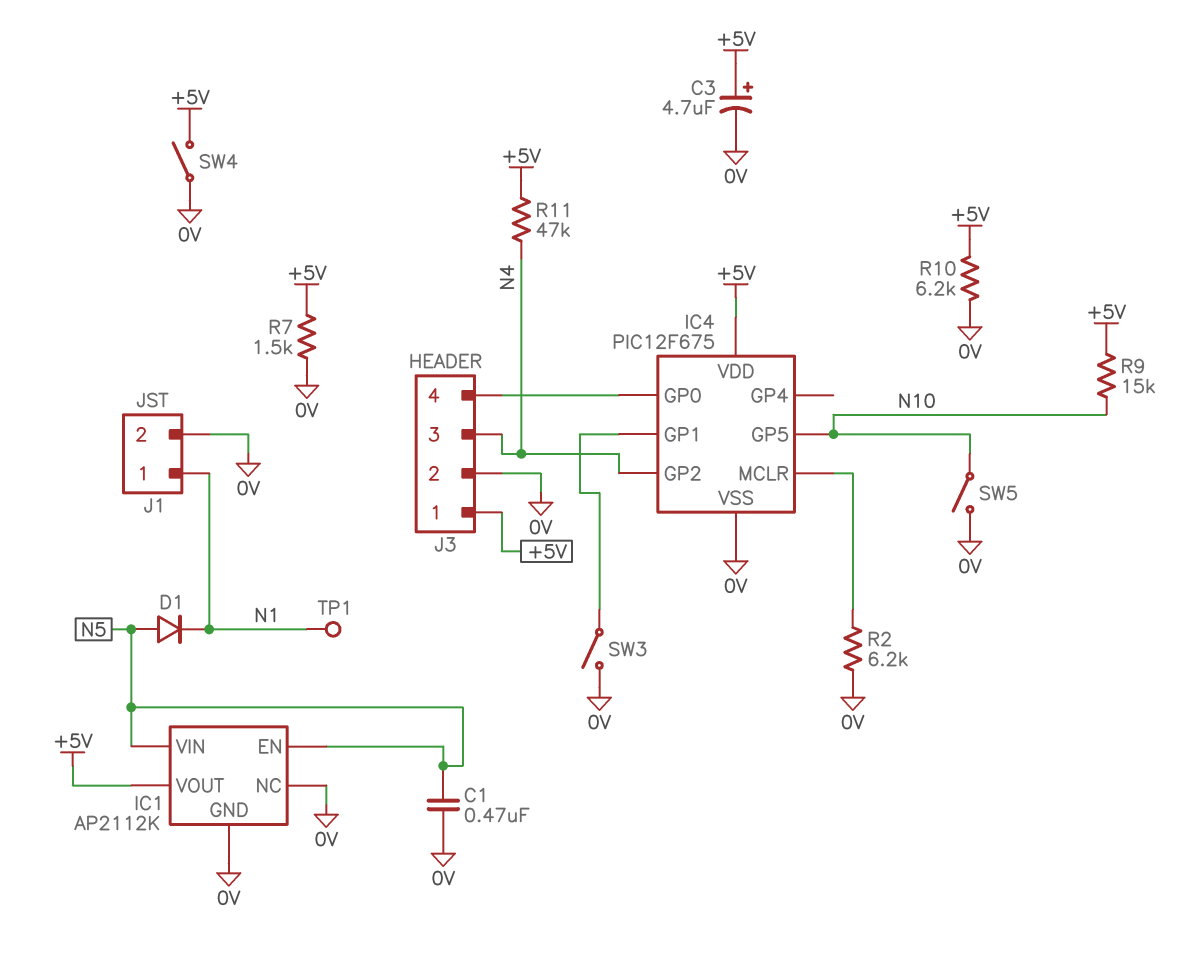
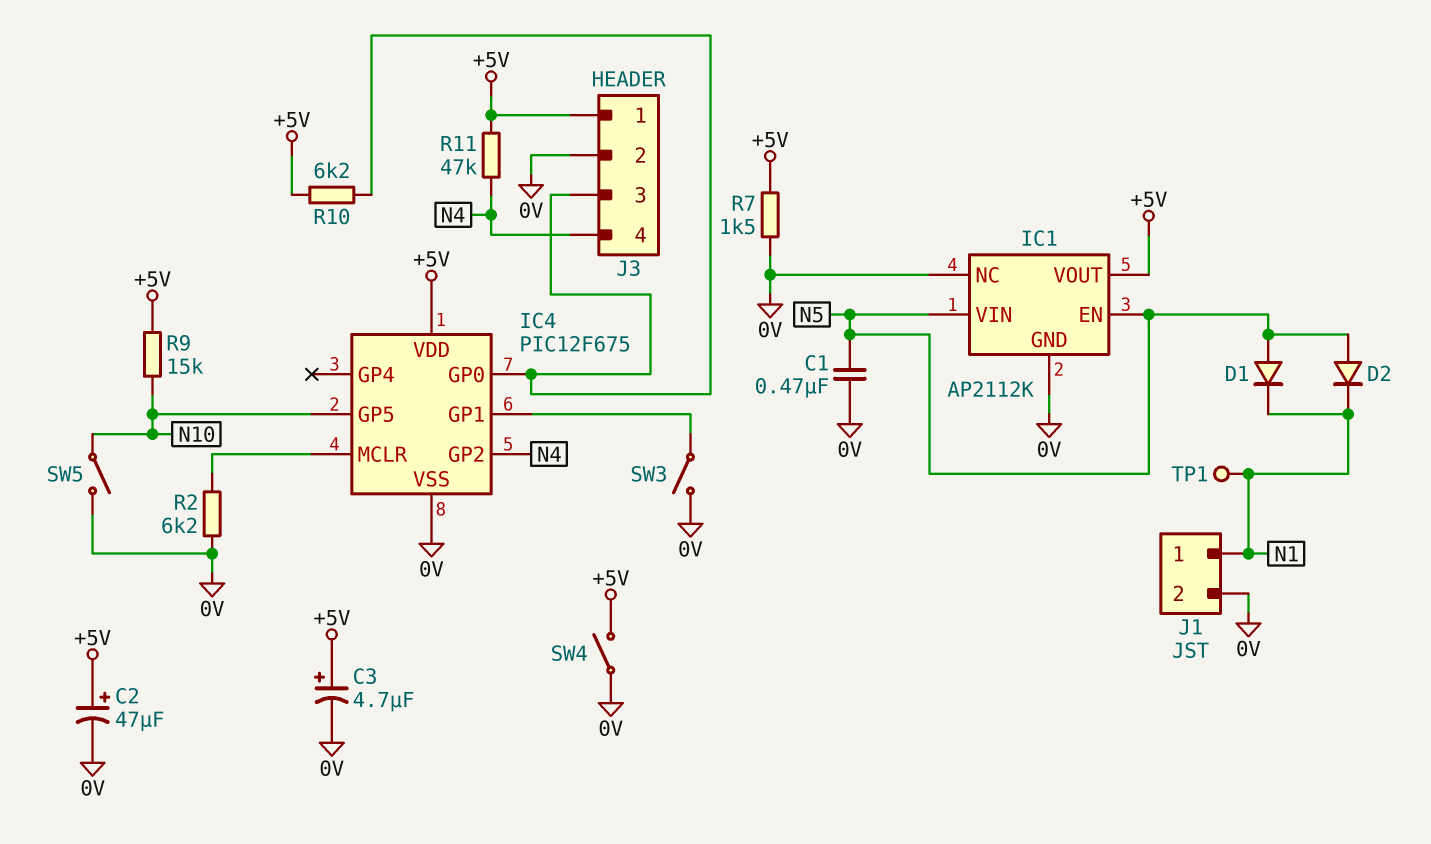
C2: none -> 47uF (plus +5V, minus 0V)
D2: none -> diode (A N5, K N1)
J3 pin 3: N4 -> IC4/GP0
J3 pin 4: IC4/GP0 -> N4
R10: 6.2k (+5V, 0V) -> 6.2k (+5V, IC4/GP0)

